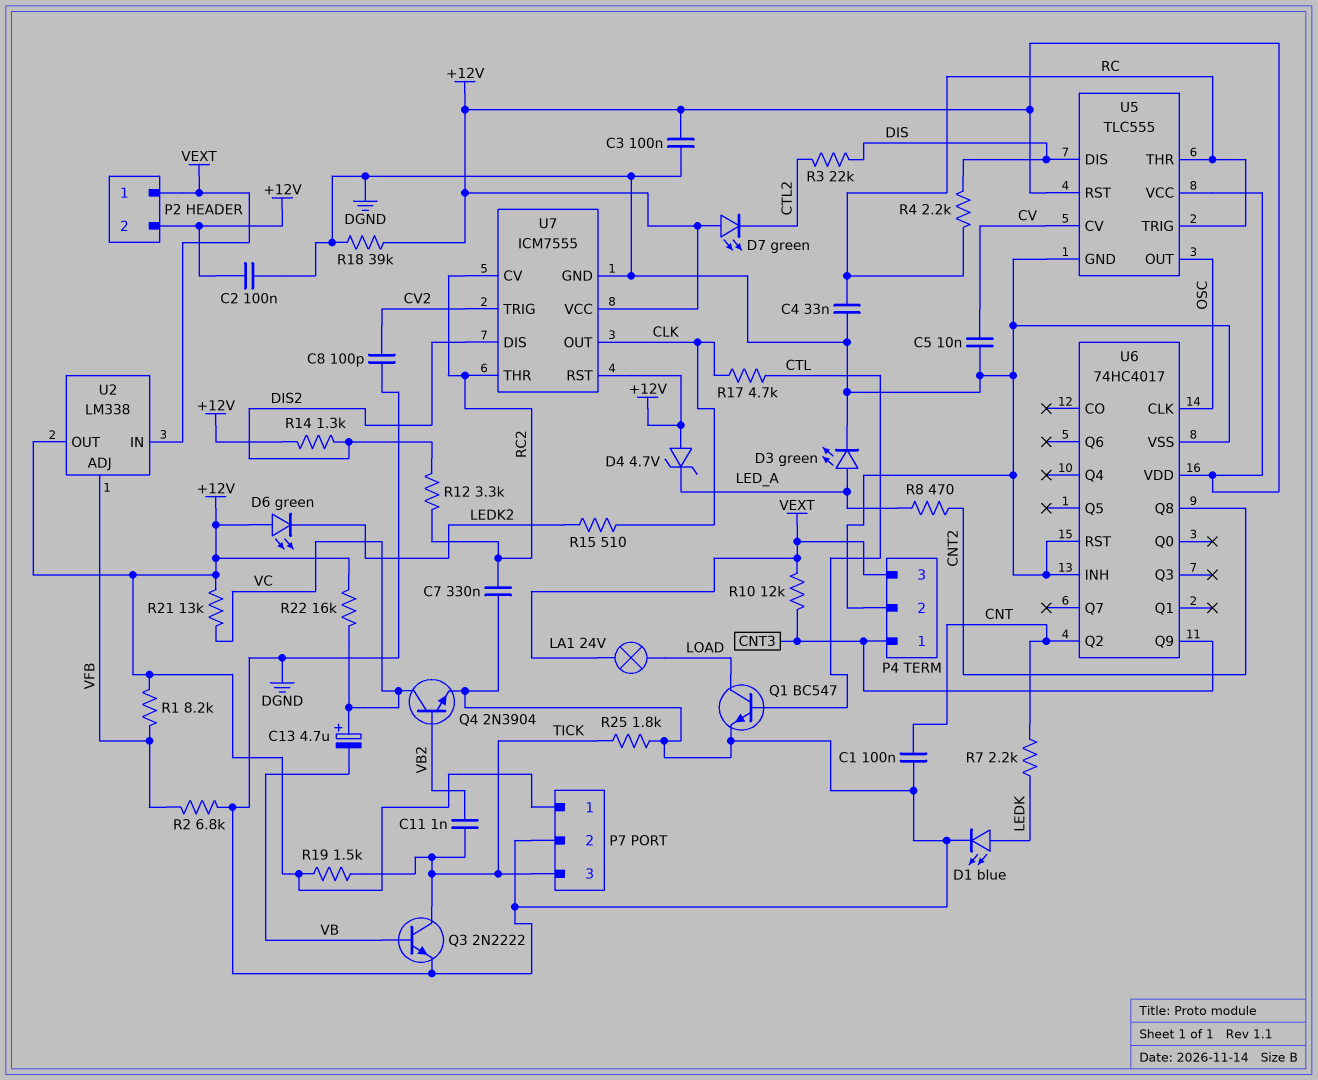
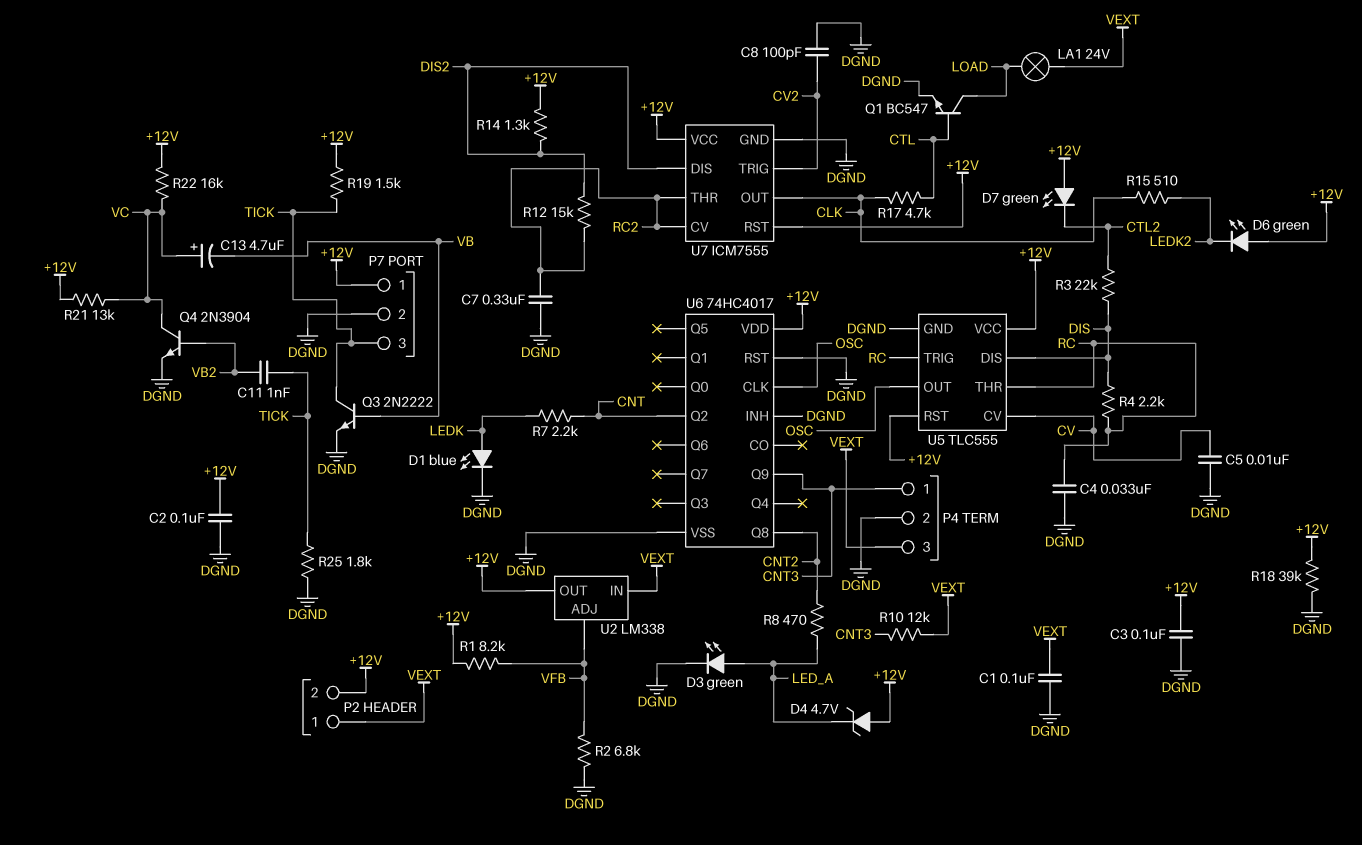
C1: 100nF (CNT, DGND) -> 100nF (DGND, VEXT)
R12: 3.3k (DIS2, RC2) -> 15k (DIS2, RC2)

